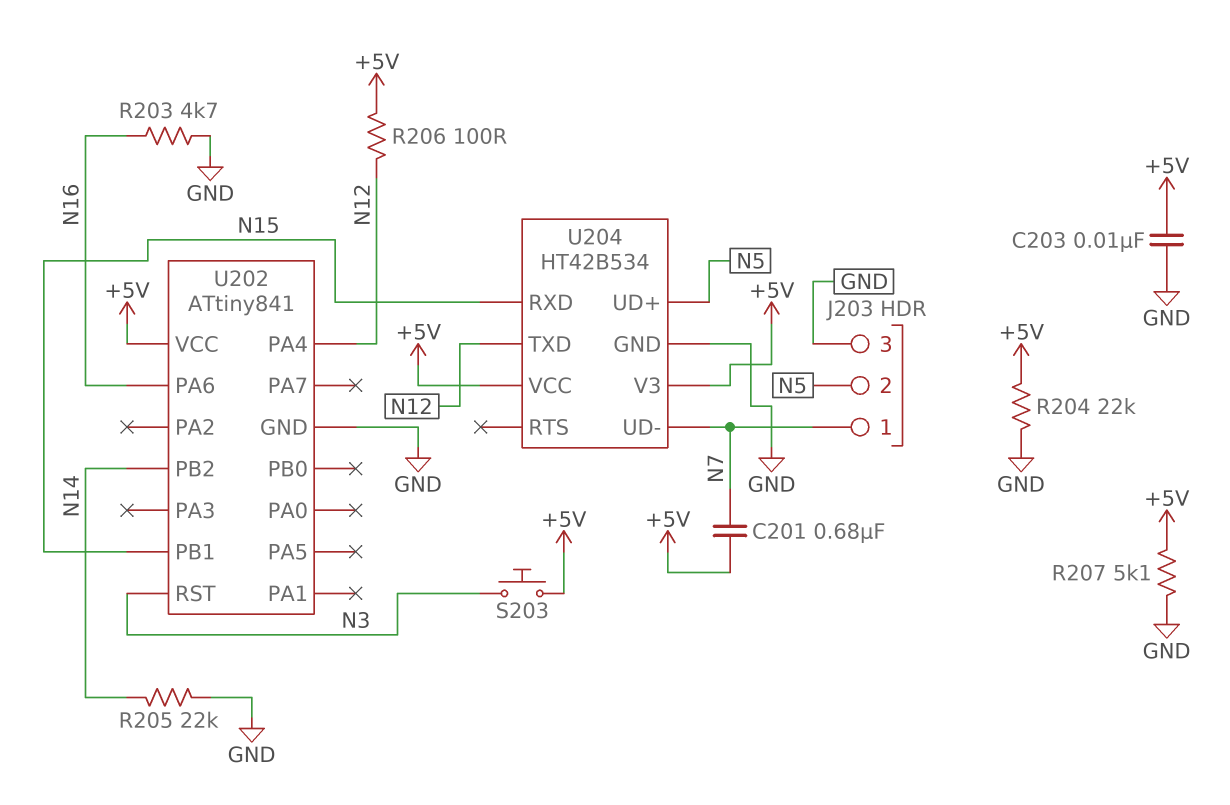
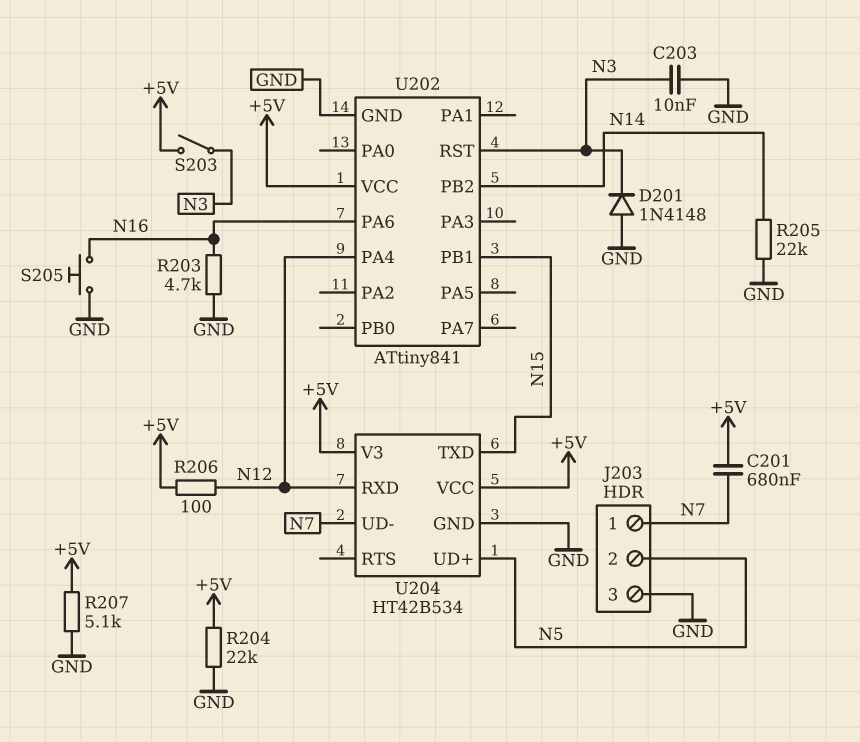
C203: 10nF (+5V, GND) -> 10nF (GND, N3)
D201: none -> diode 1N4148 (A GND, K N3)
S203: button (+5V, N3) -> switch (+5V, N3)
S205: none -> button (GND, N16)
U204 pin RXD: N15 -> N12
U204 pin TXD: N12 -> N15

